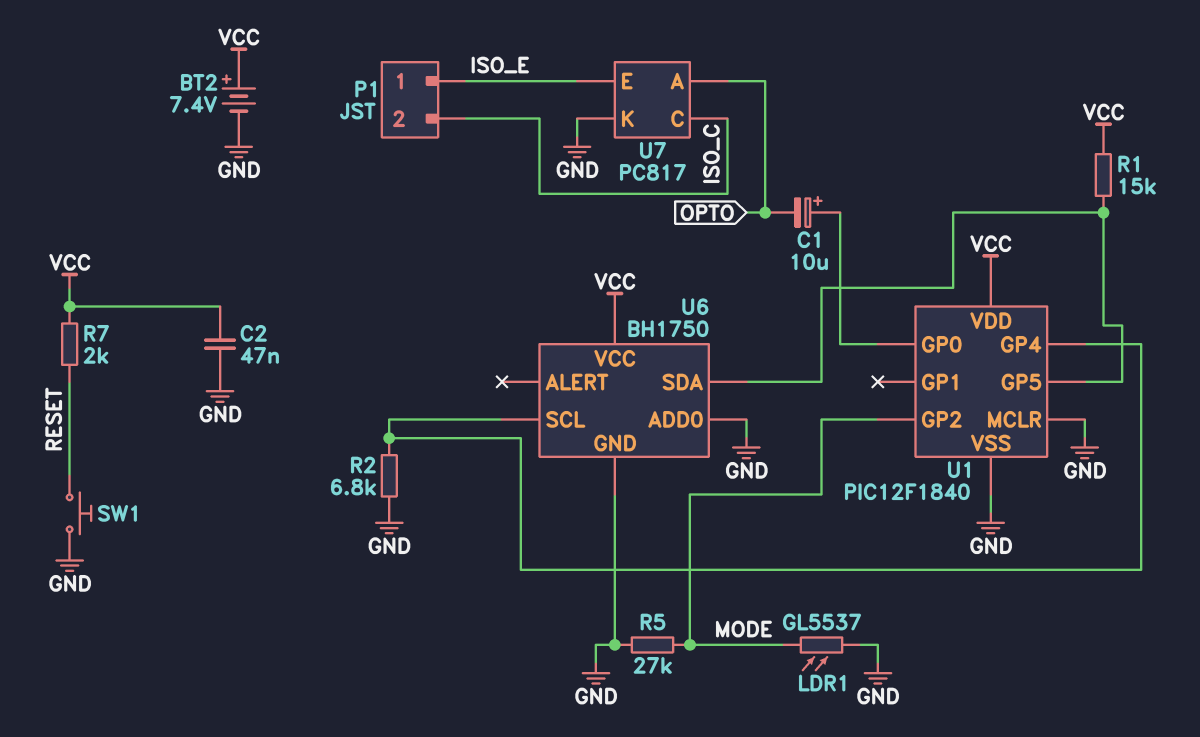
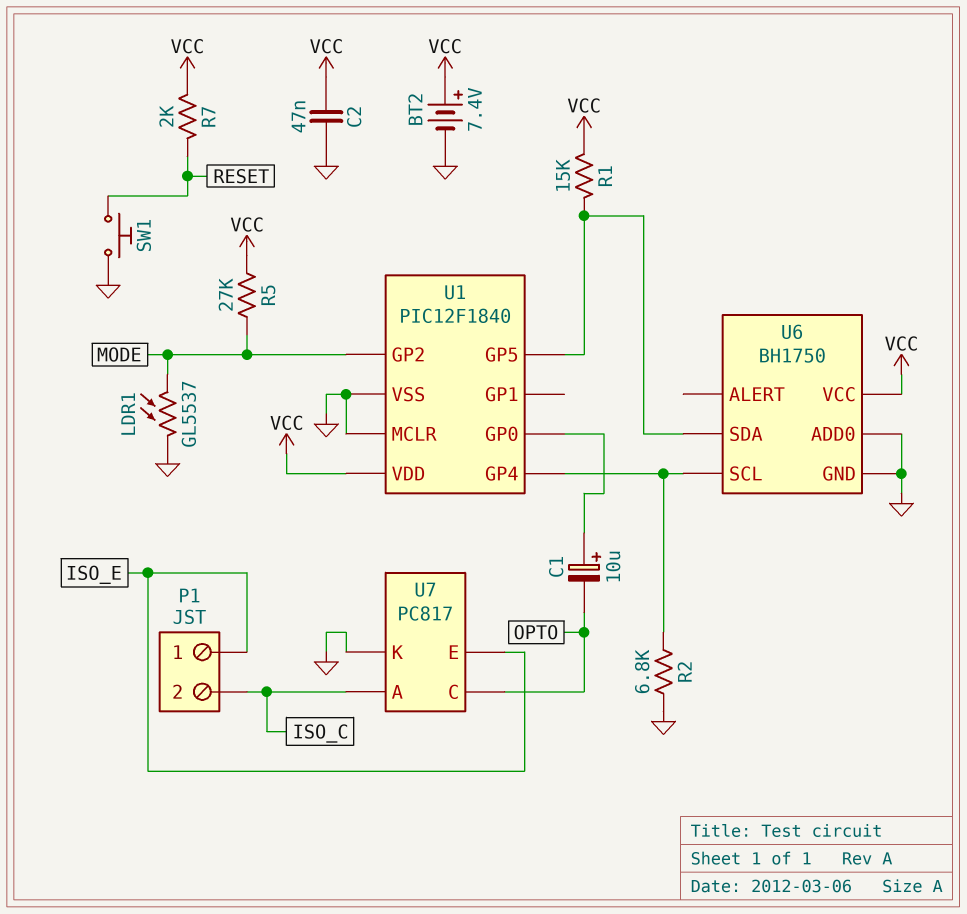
R5: 27k (GND, MODE) -> 27k (MODE, VCC)
U7 pin A: OPTO -> ISO_C
U7 pin C: ISO_C -> OPTO

